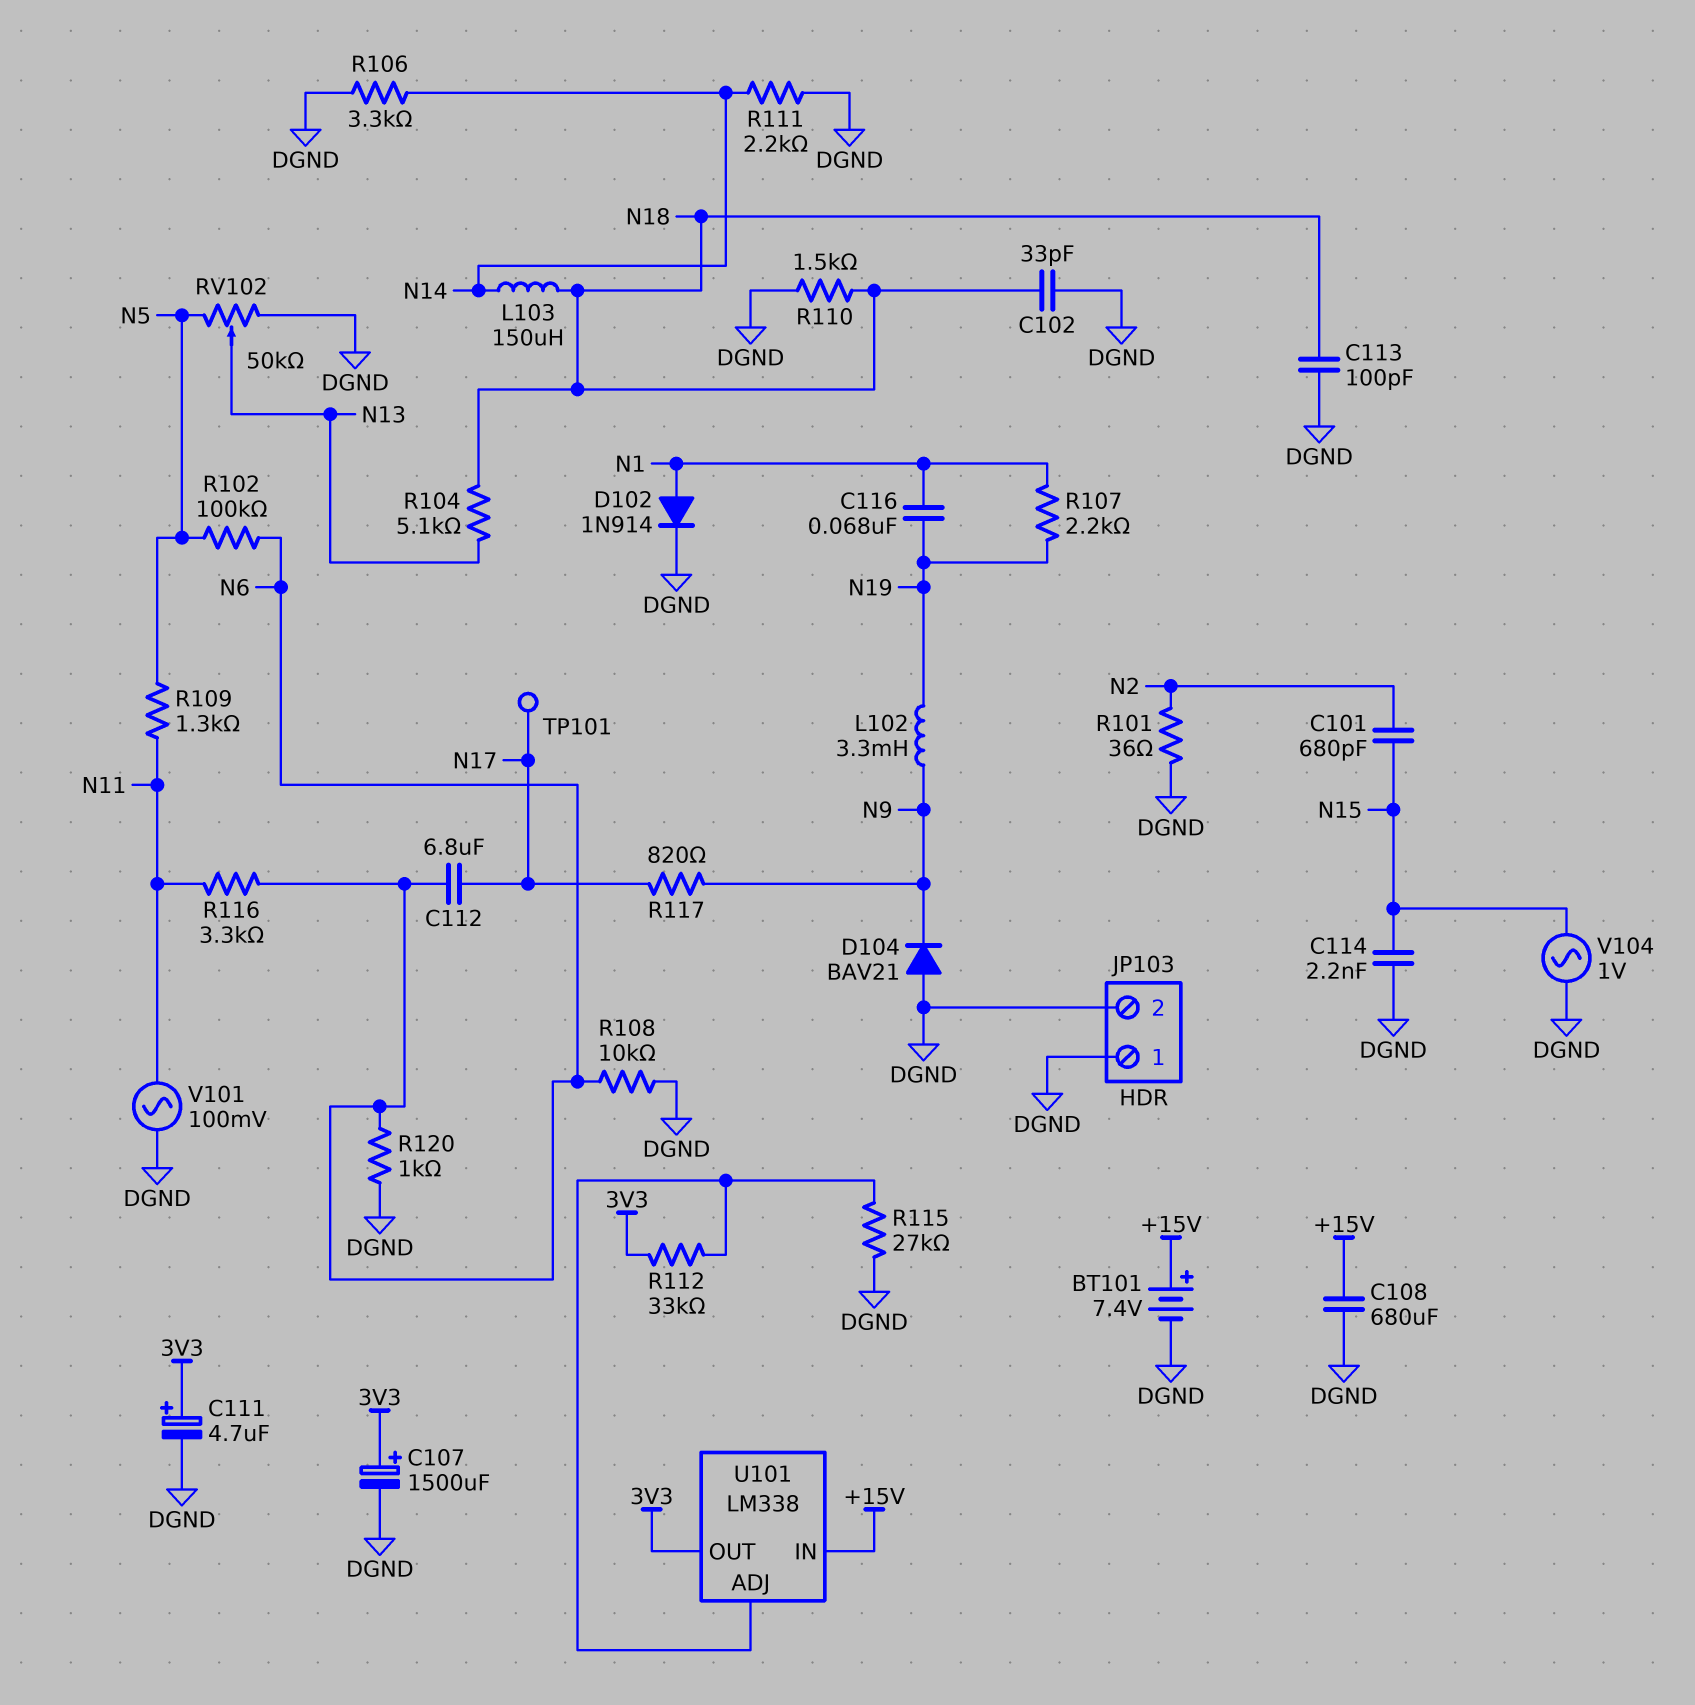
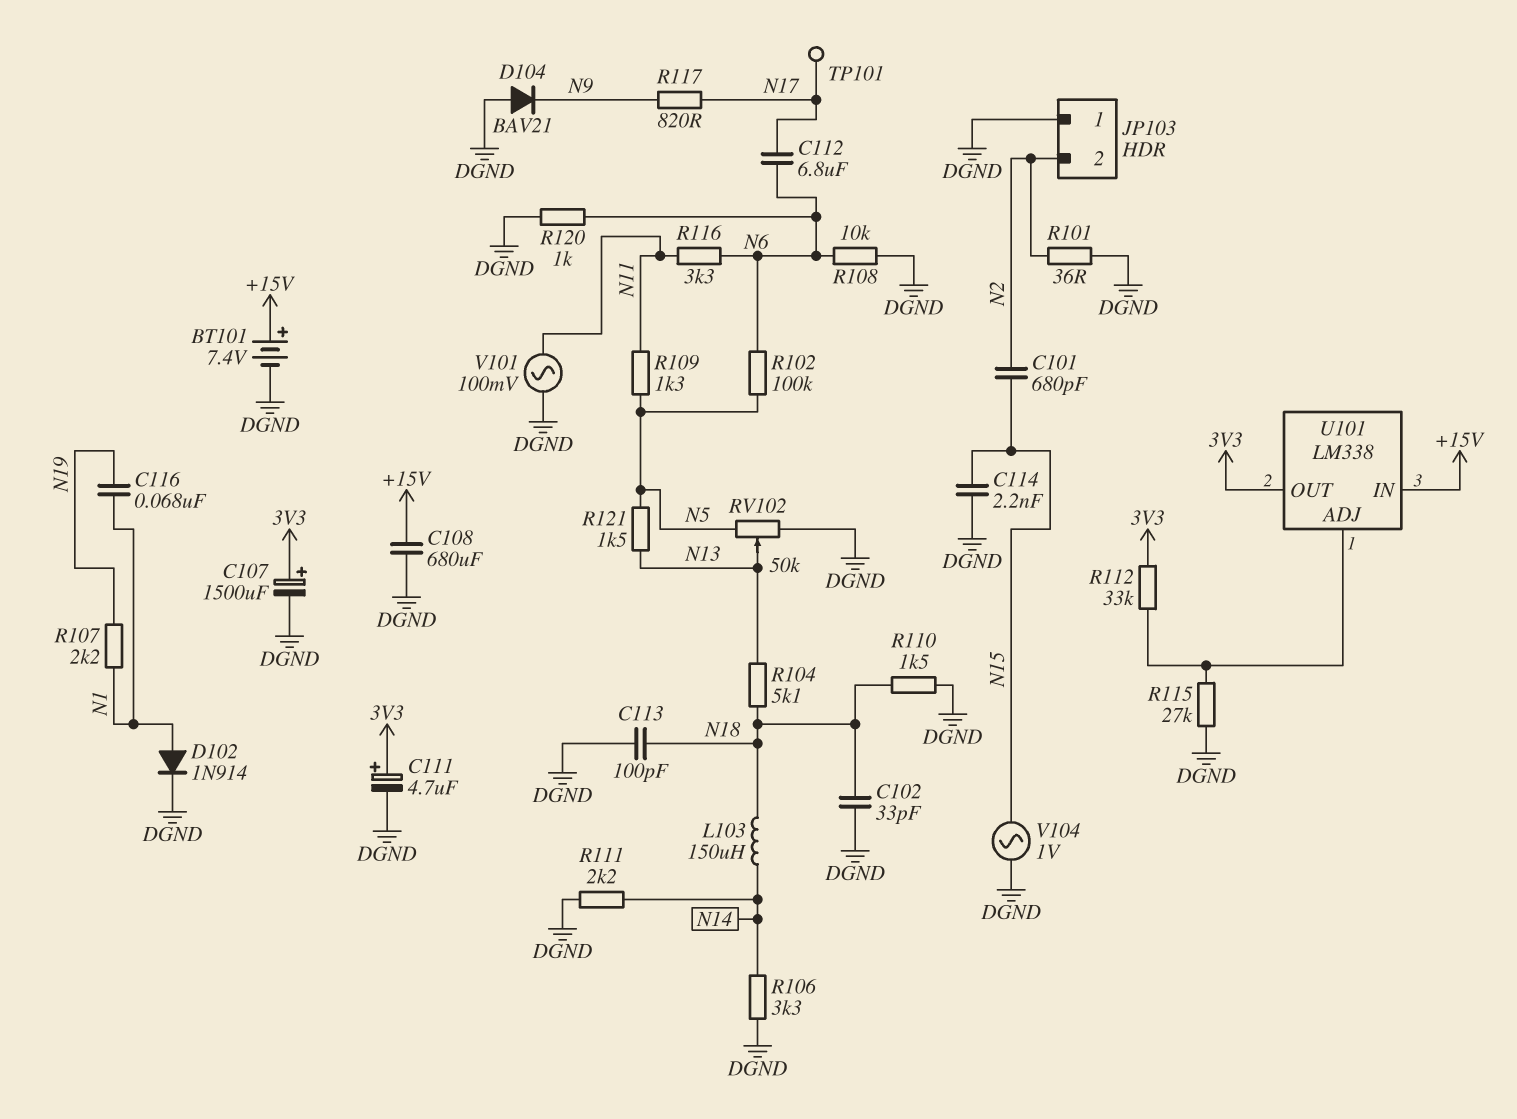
JP103 pin 2: DGND -> N2
L102: 3.3mH (N9, N19) -> none
R121: none -> 1.5k (N5, N13)

